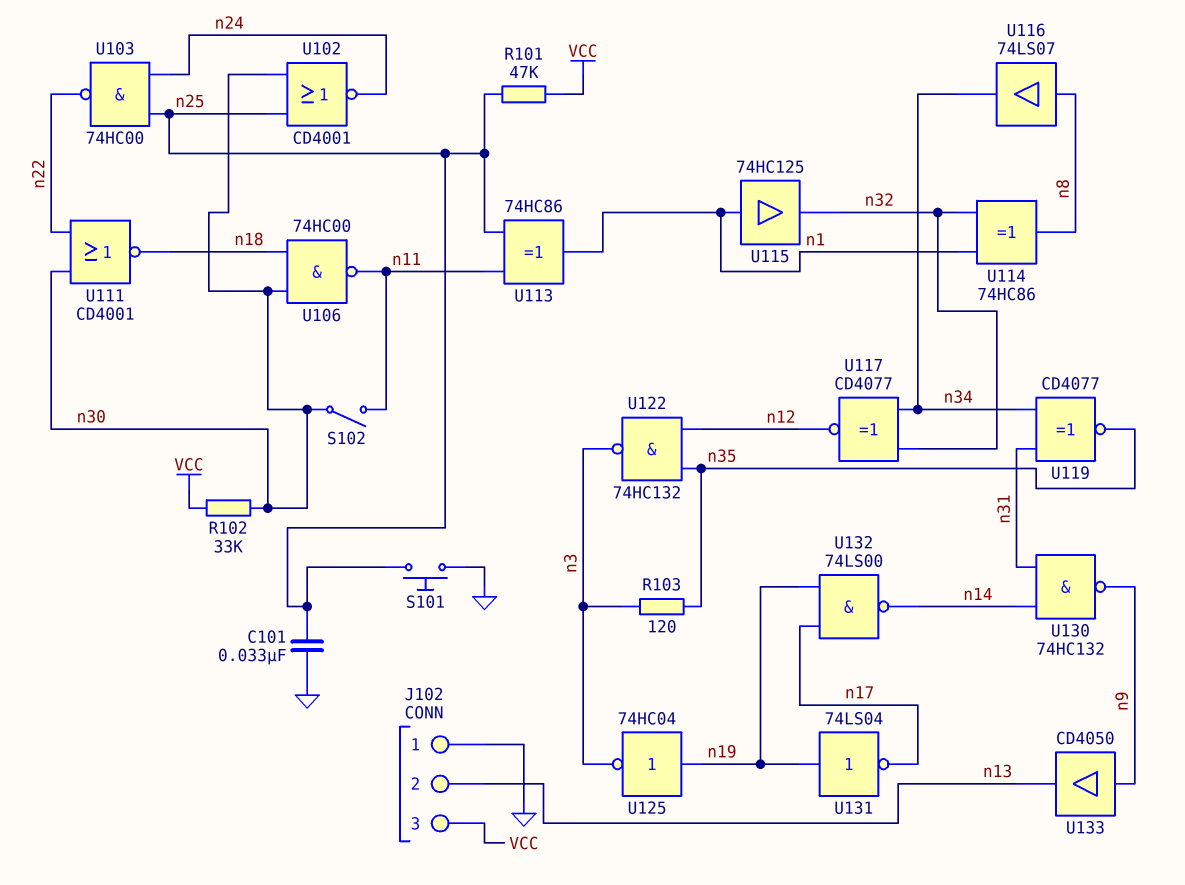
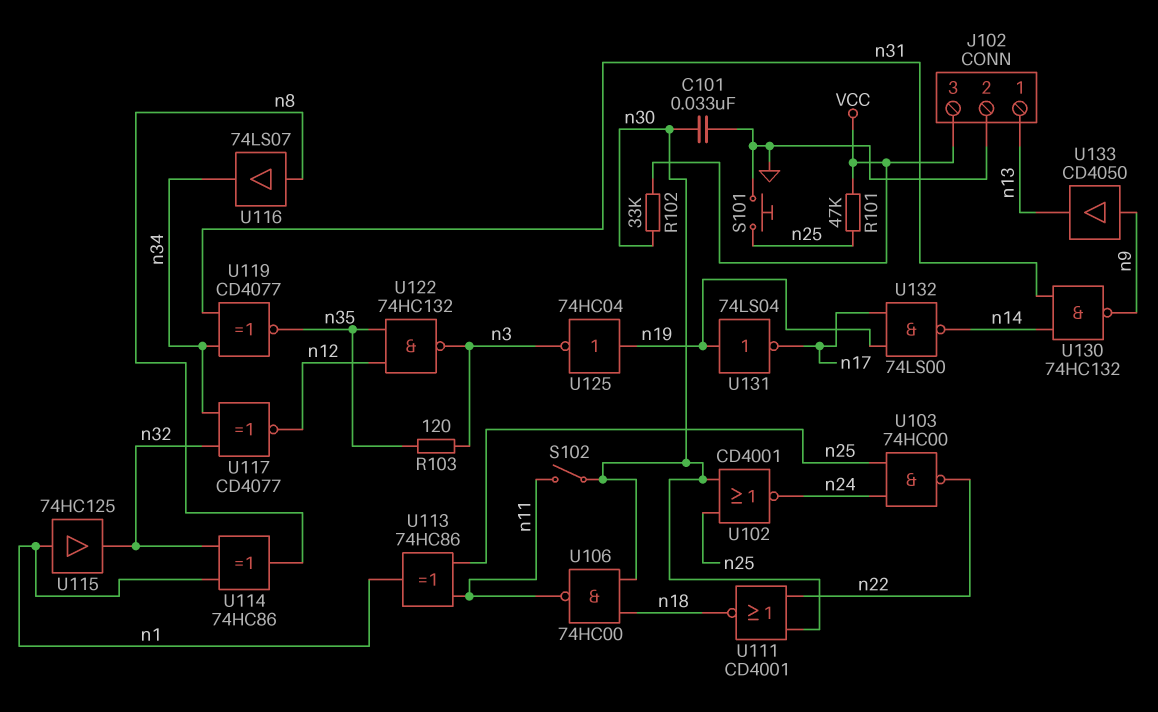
C101: 33nF (GND, n25) -> 33nF (GND, n30)
J102 pin 1: GND -> n13
J102 pin 2: n13 -> GND

